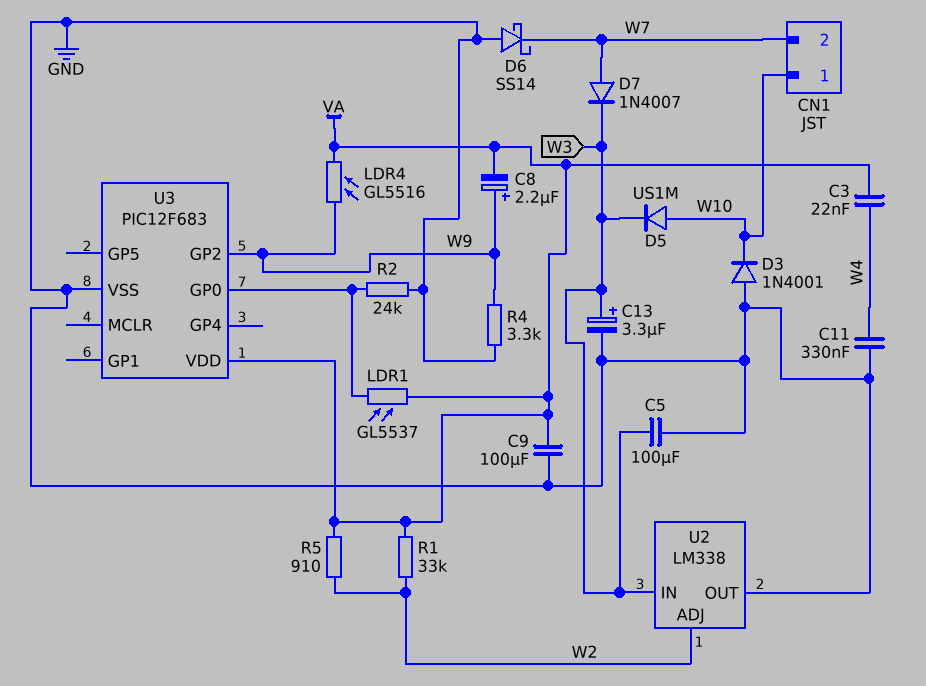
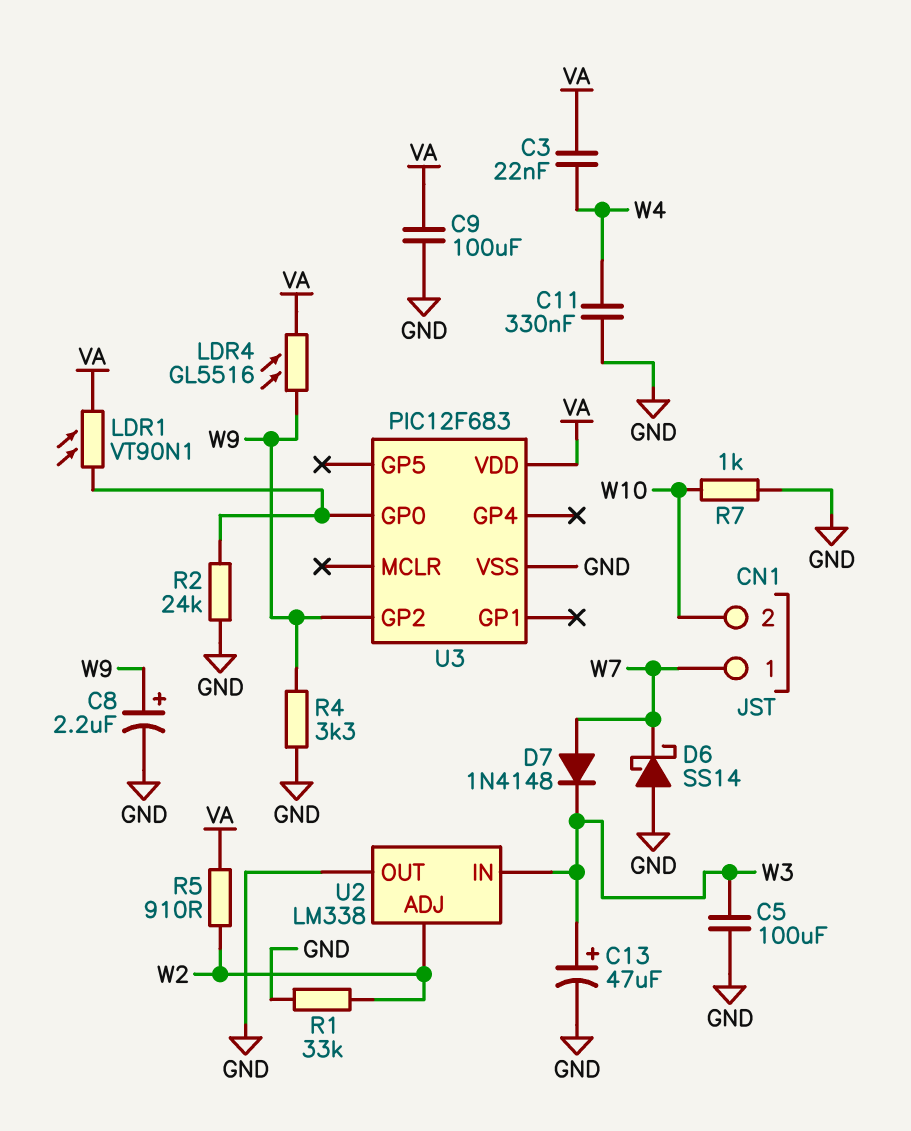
C8: 2.2uF (plus W9, minus VA) -> 2.2uF (plus W9, minus GND)
C13: 3.3uF (plus W3, minus GND) -> 47uF (plus W3, minus GND)
CN1 pin 1: W10 -> W7
CN1 pin 2: W7 -> W10
D3: diode 1N4001 (A GND, K W10) -> none
D5: diode US1M (A W10, K W3) -> none
D7: diode 1N4007 (A W7, K W3) -> diode 1N4148 (A W7, K W3)
LDR1: GL5537 (U3/GP0, VA) -> VT90N1 (U3/GP0, VA)
R1: 33k (VA, W2) -> 33k (GND, W2)
R7: none -> 1k (GND, W10)

